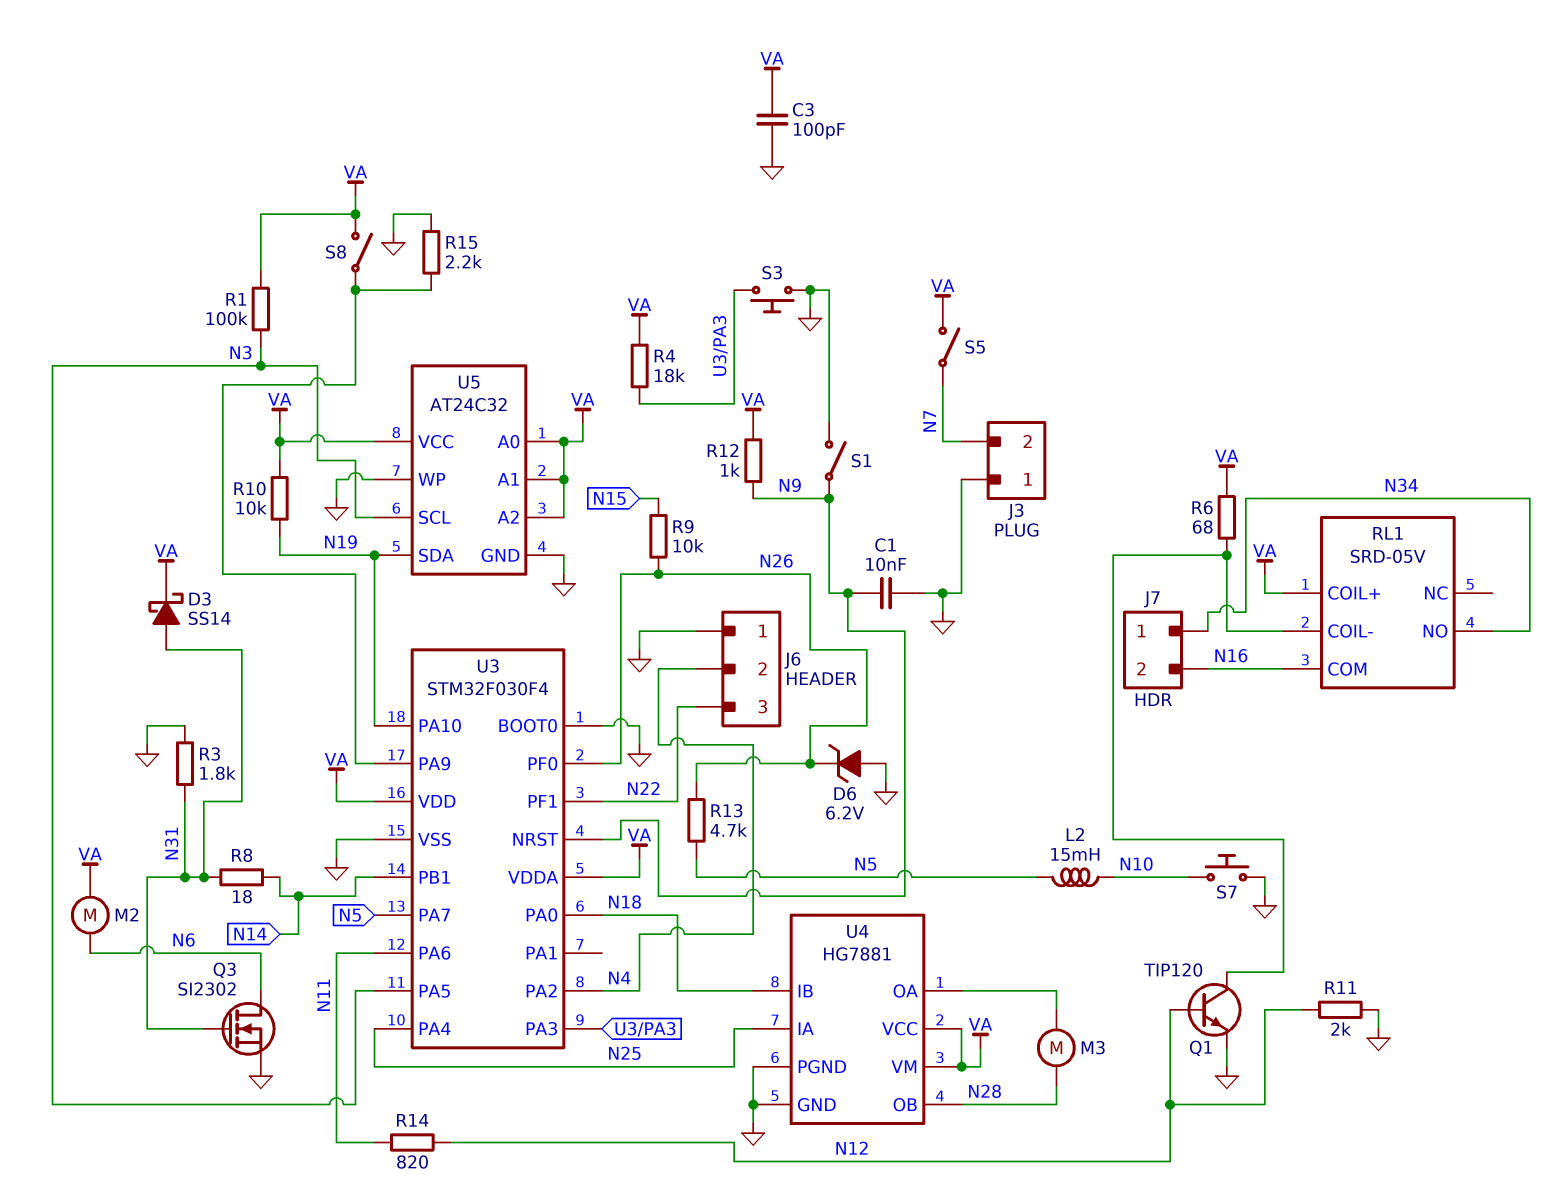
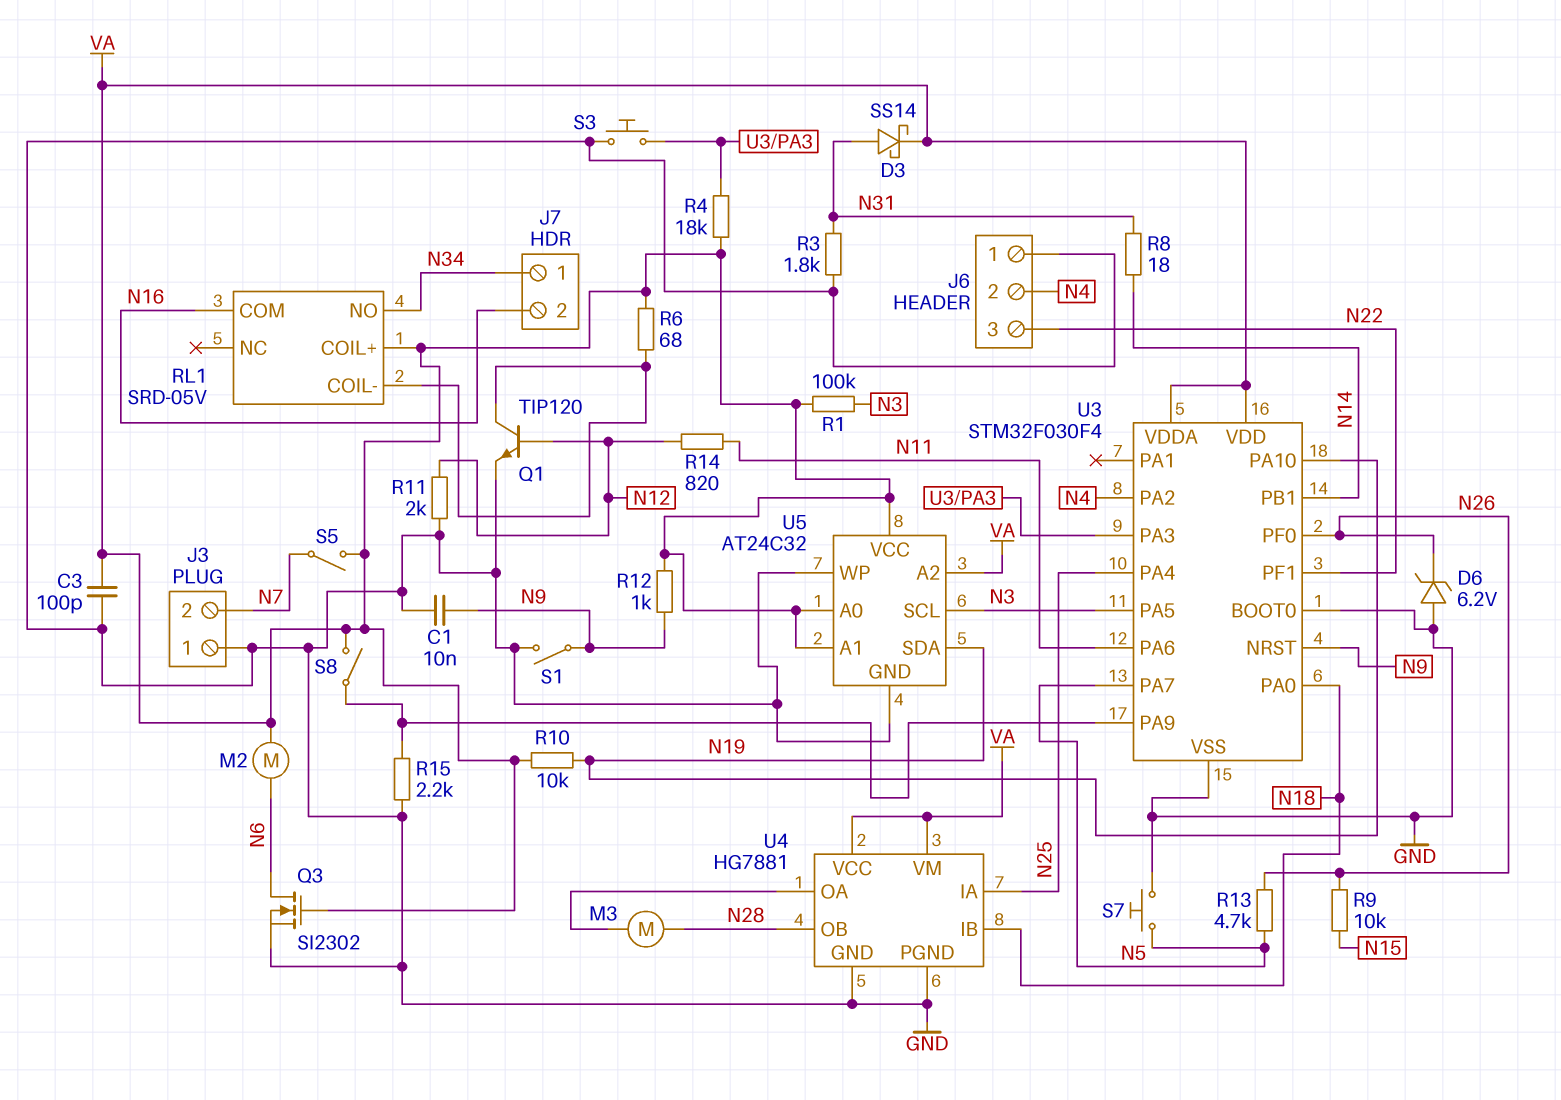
L2: 15mH (N5, N10) -> none
Q3: NMOS SI2302 (G N31, D N6, S GND) -> NMOS SI2302 (G VA, D N6, S GND)
S7: button (GND, N10) -> button (GND, N5)

